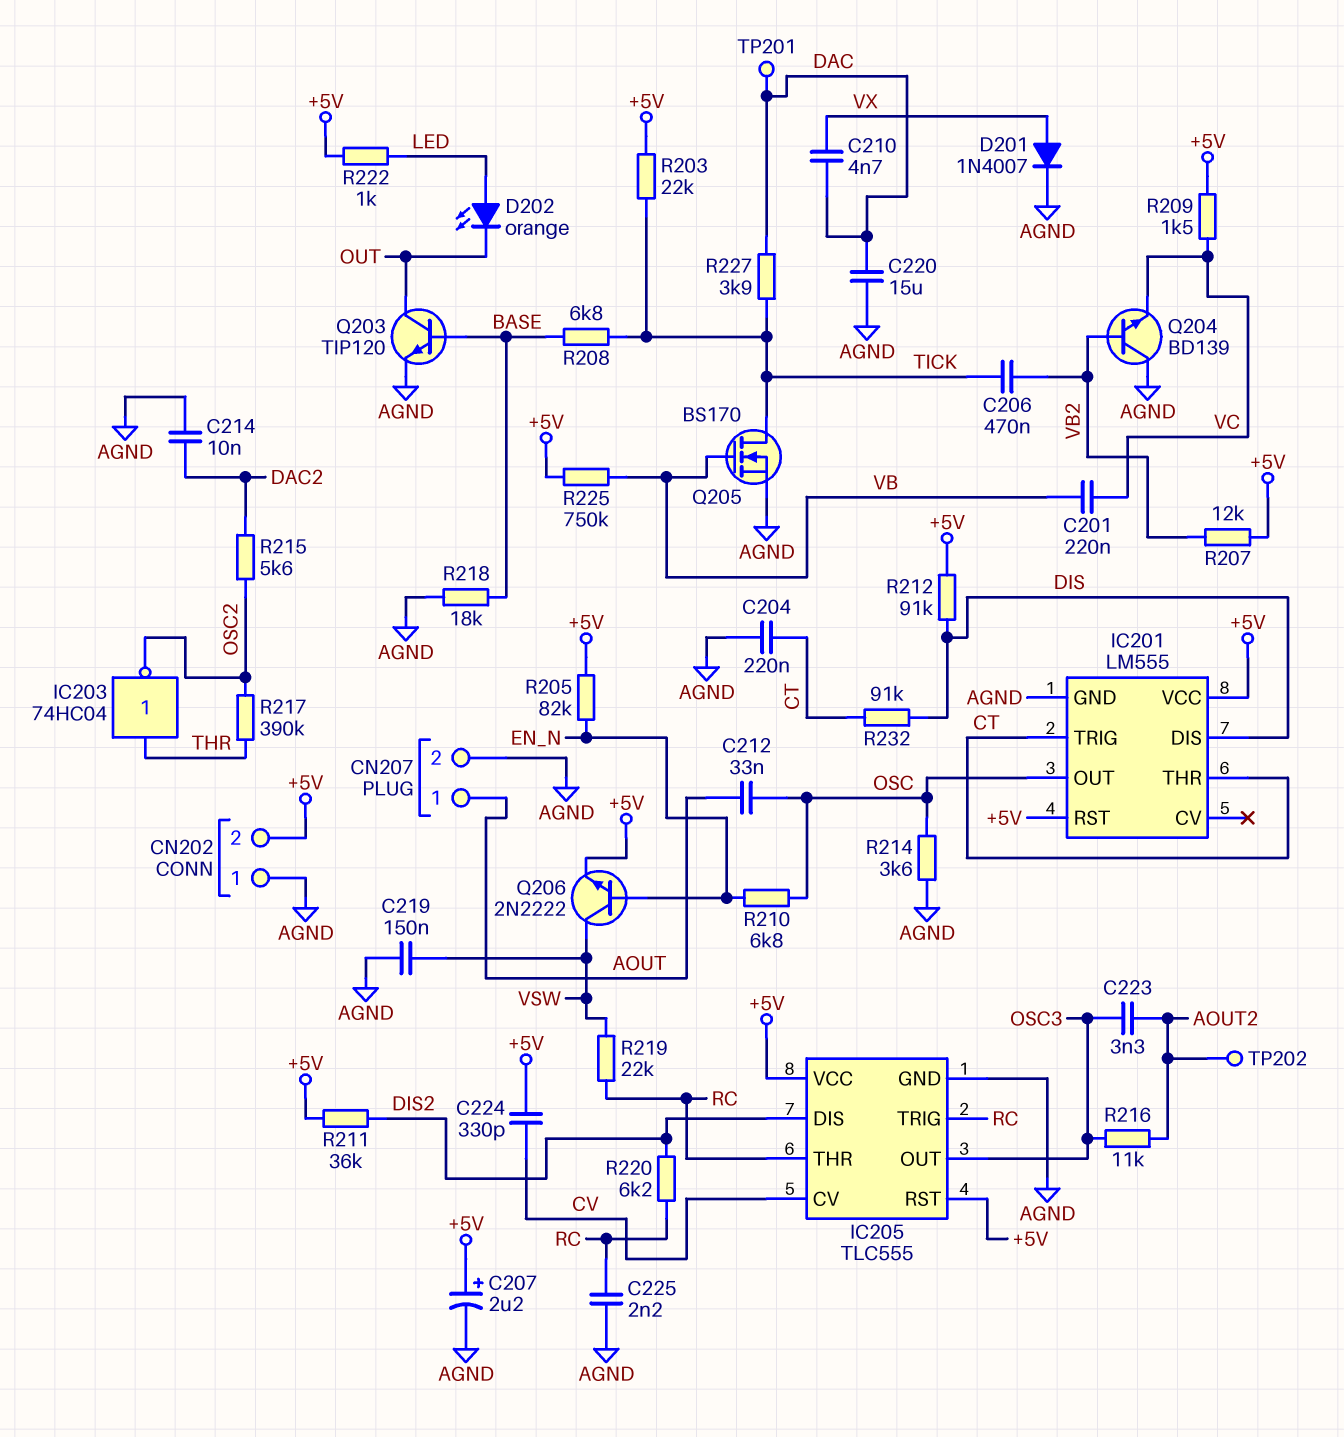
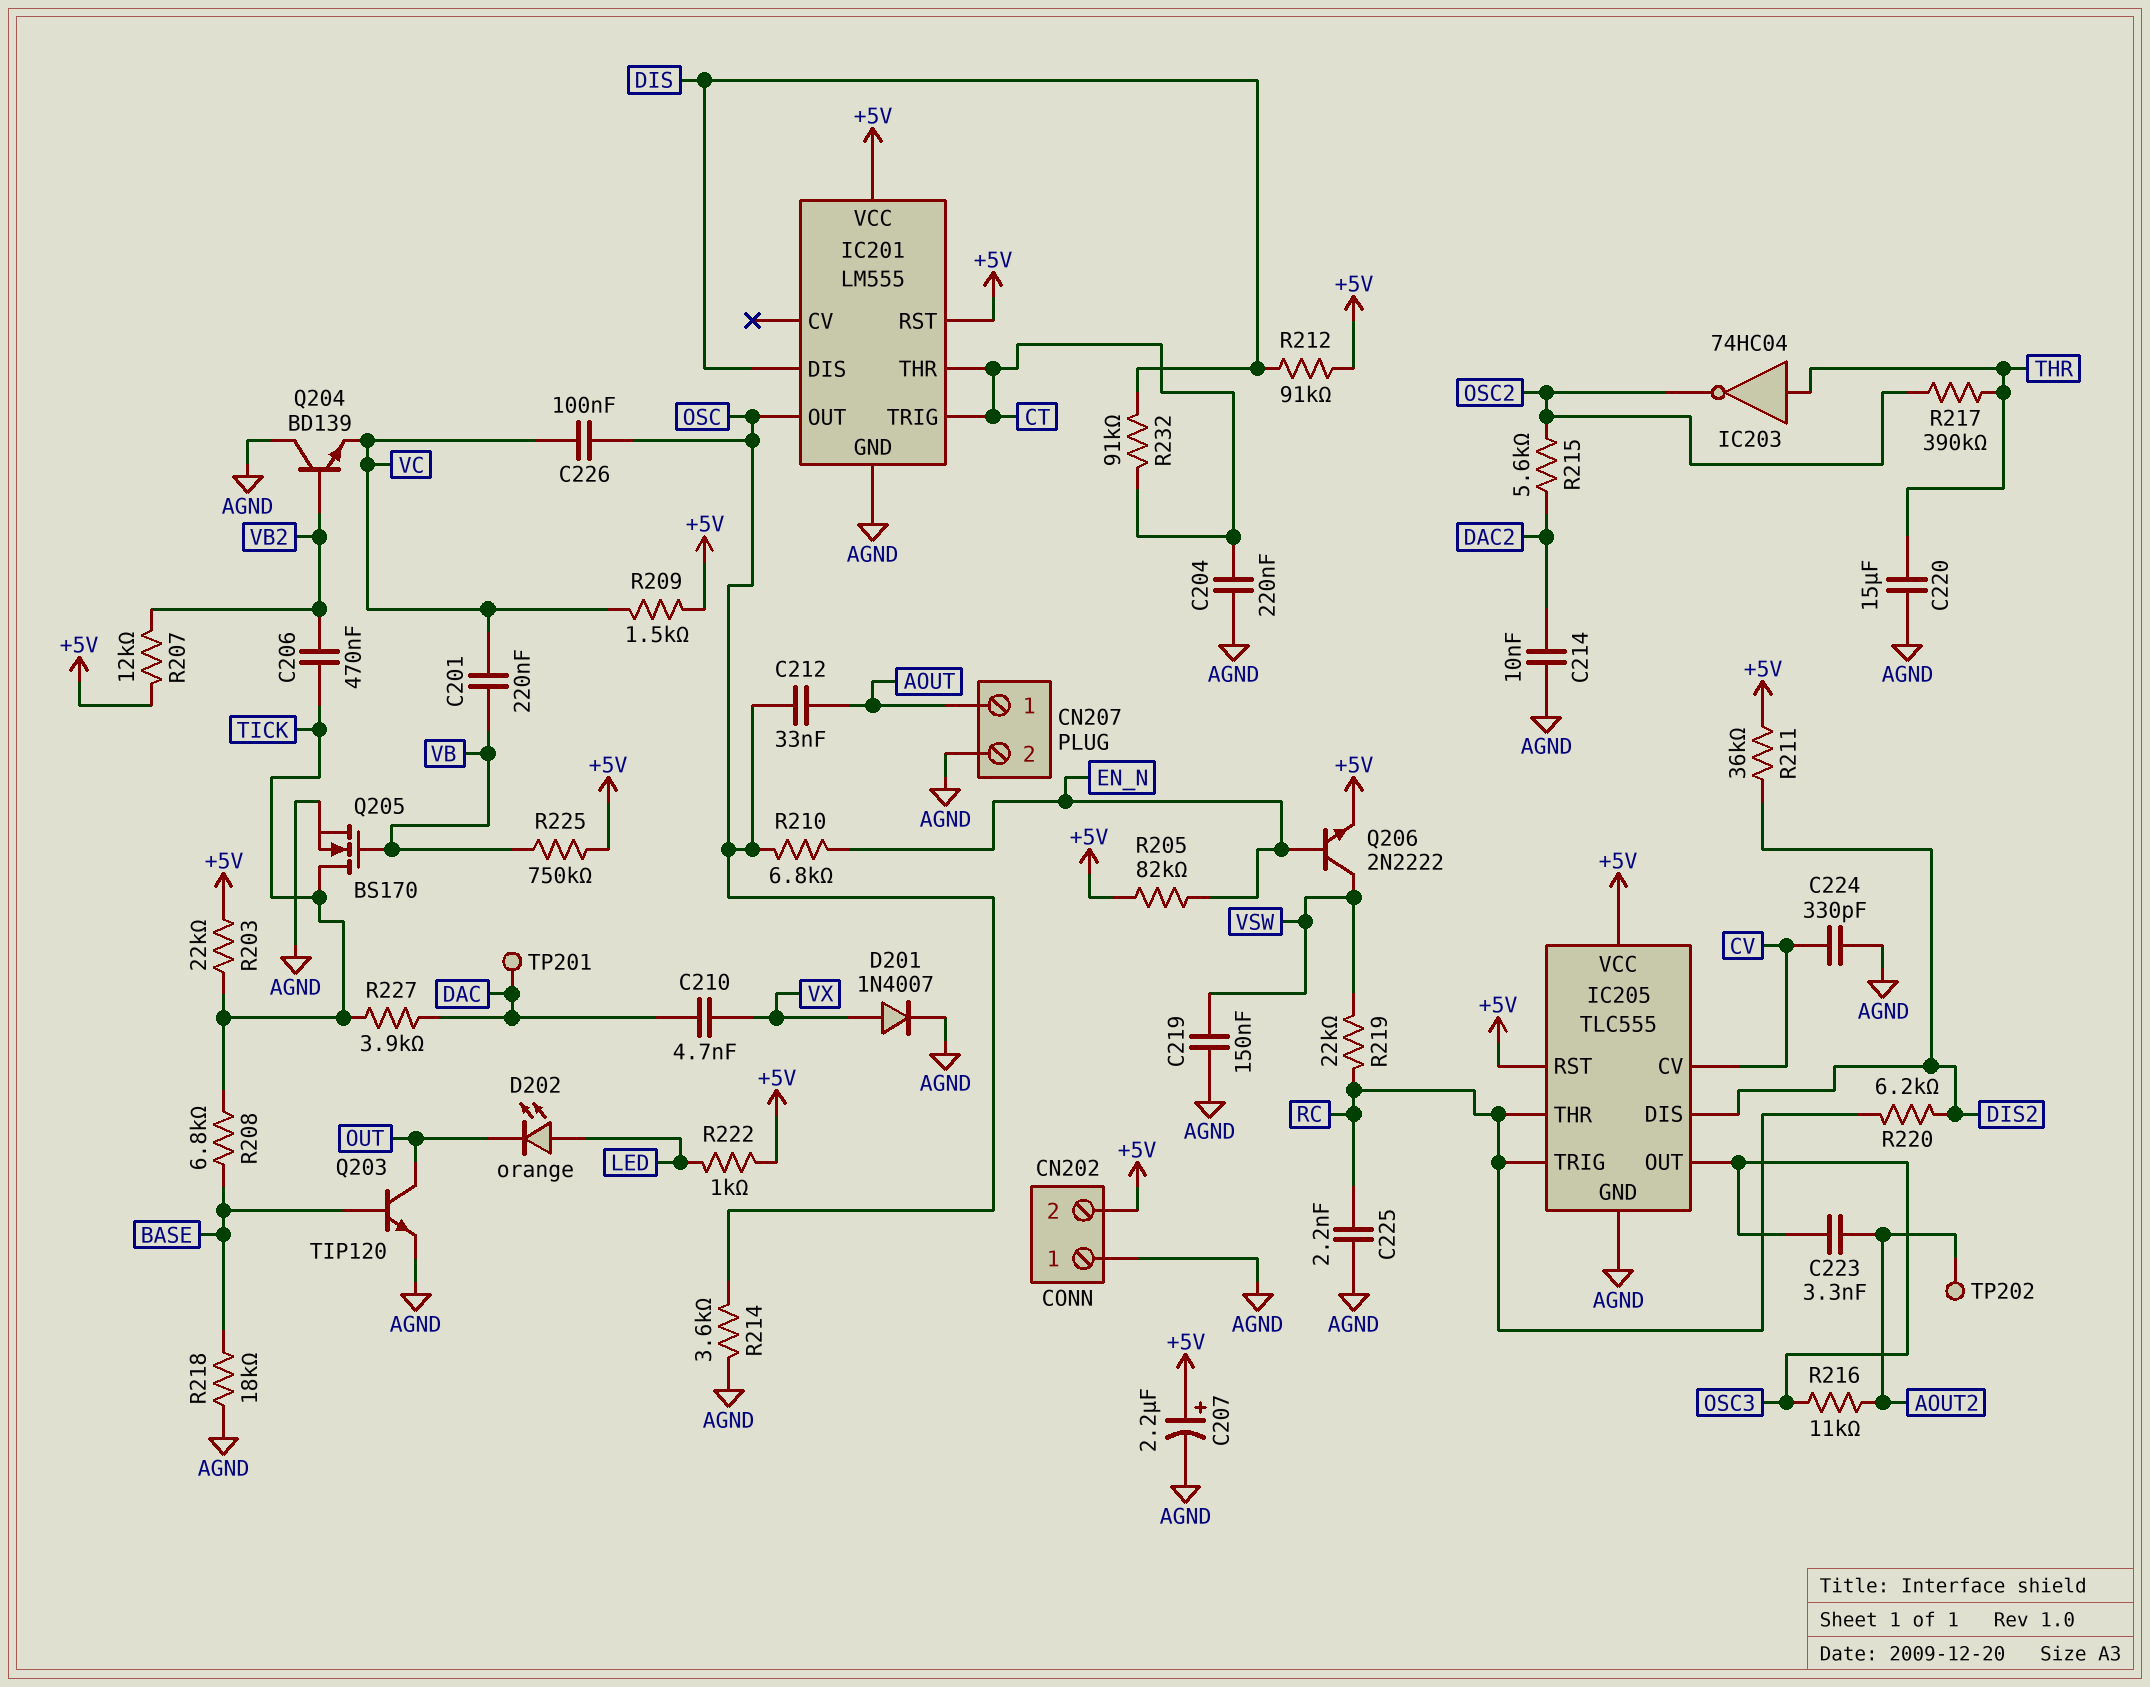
C220: 15uF (AGND, DAC) -> 15uF (AGND, THR)
C224: 330pF (+5V, CV) -> 330pF (AGND, CV)
C226: none -> 100nF (OSC, VC)

